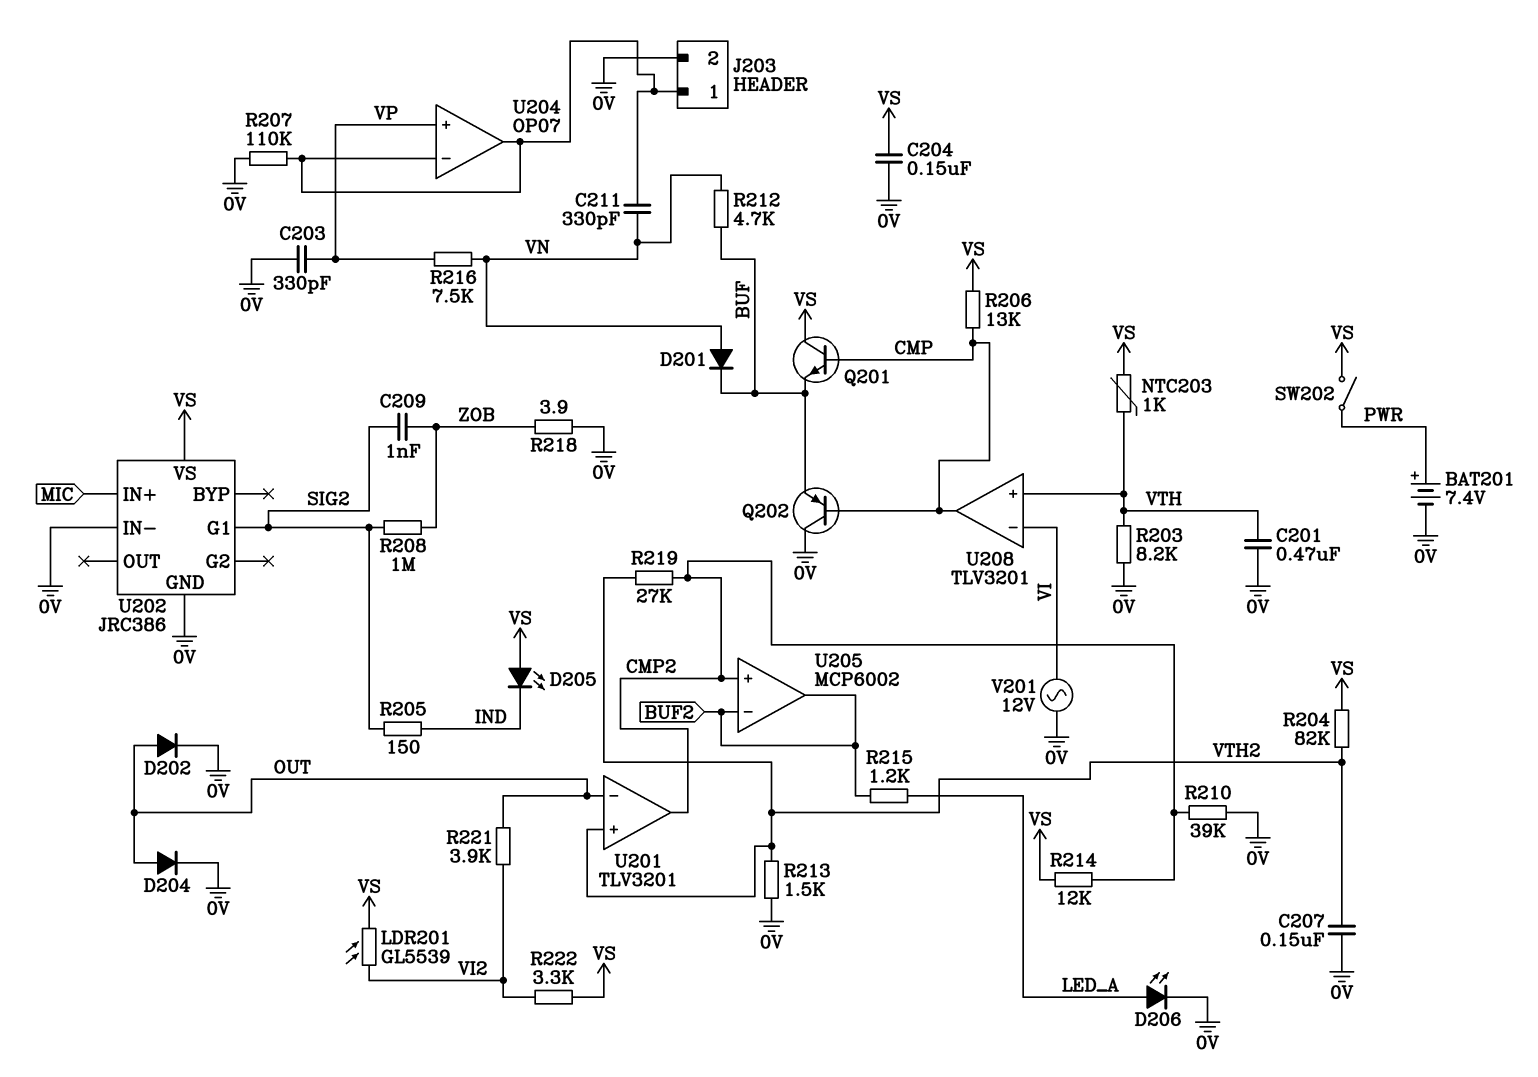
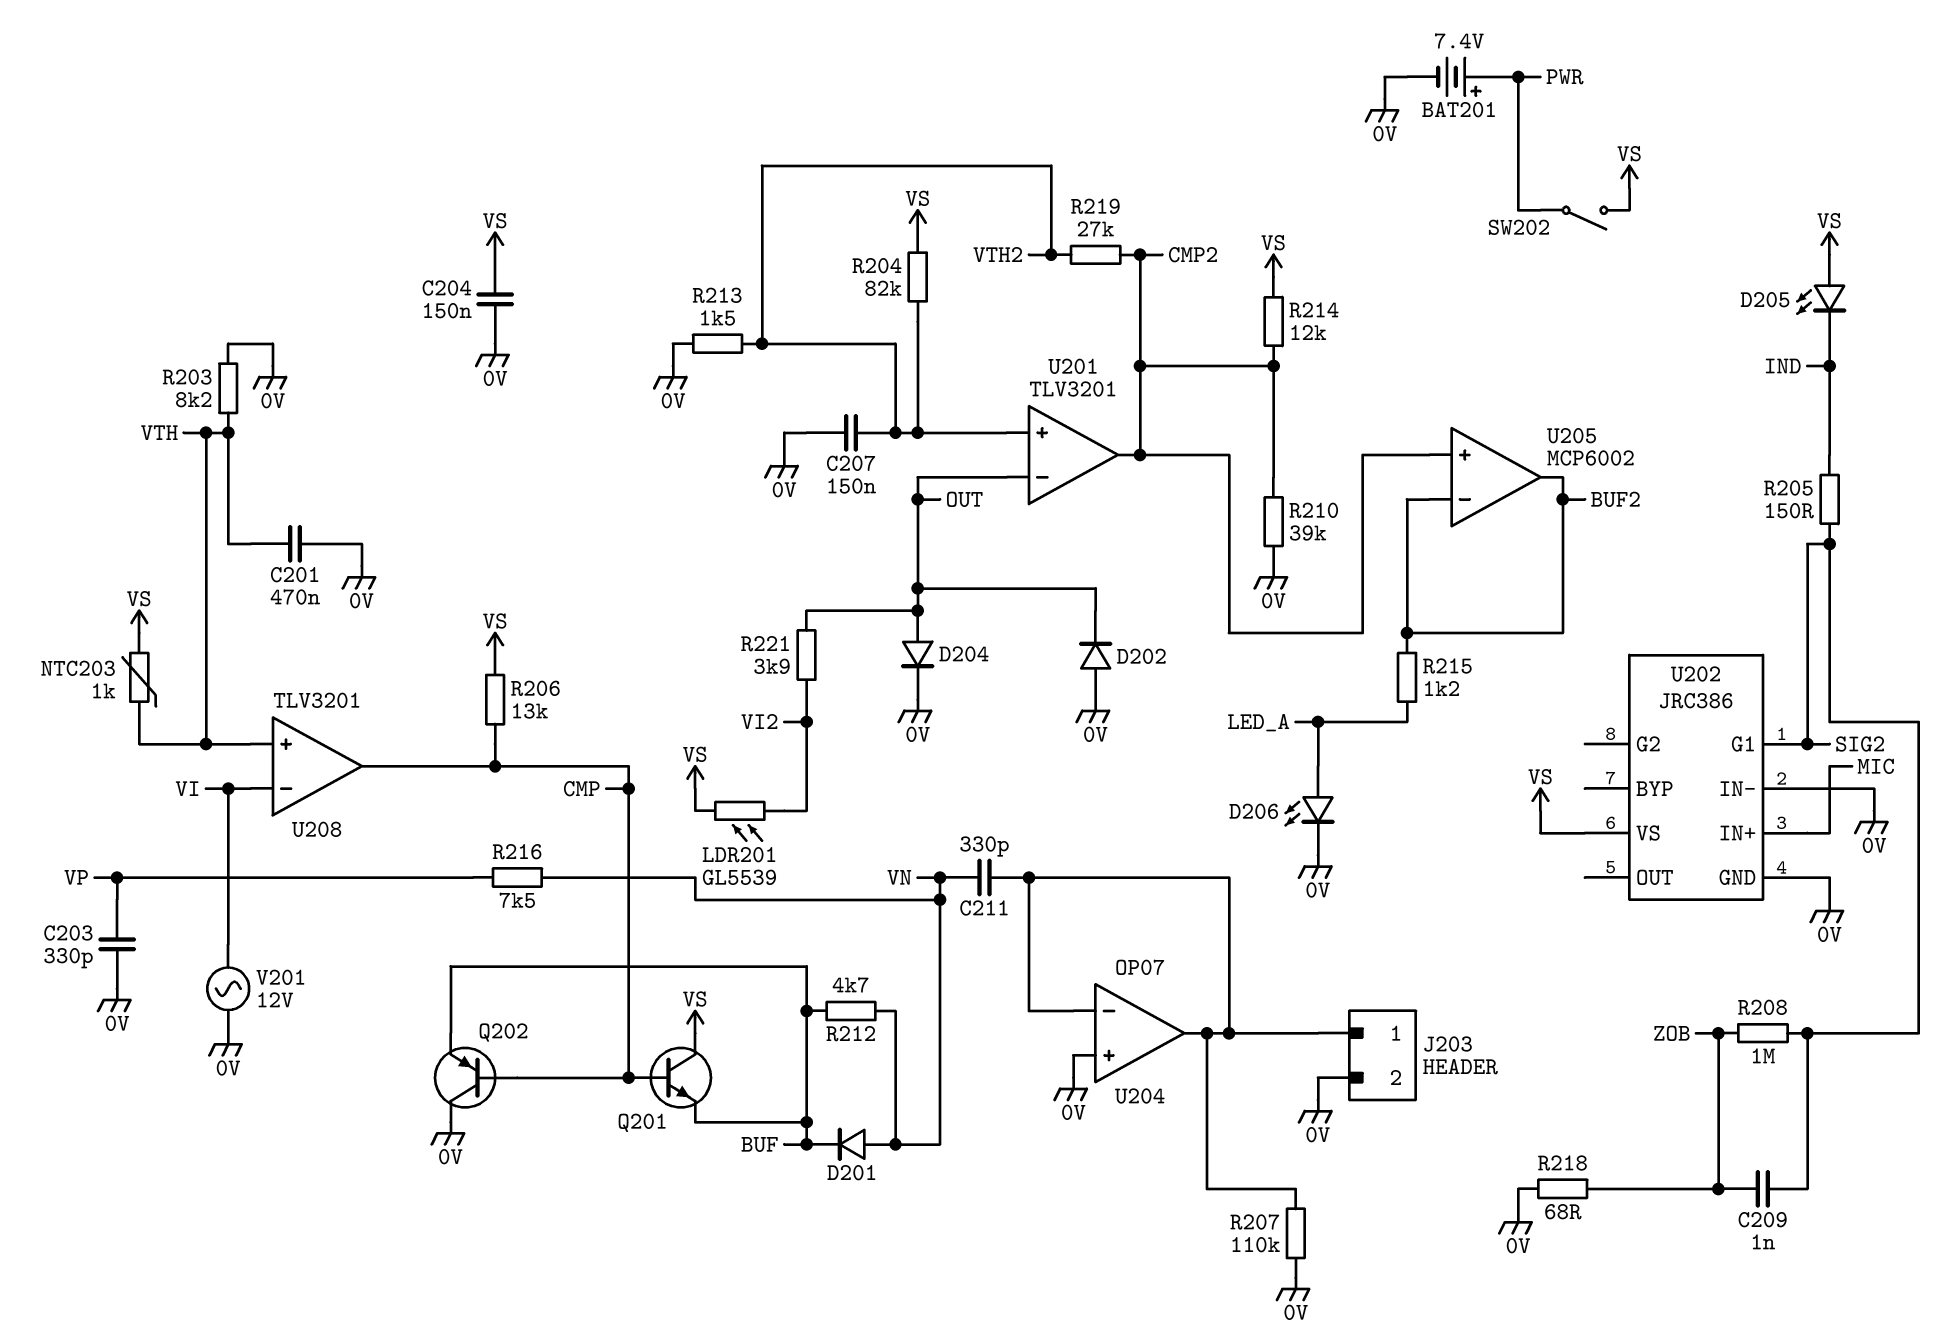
D202: diode (A OUT, K 0V) -> diode (A 0V, K OUT)
R218: 3.9 (0V, ZOB) -> 68 (0V, ZOB)
R222: 3.3k (VI2, VS) -> none
U204 pin in+: VP -> 0V

